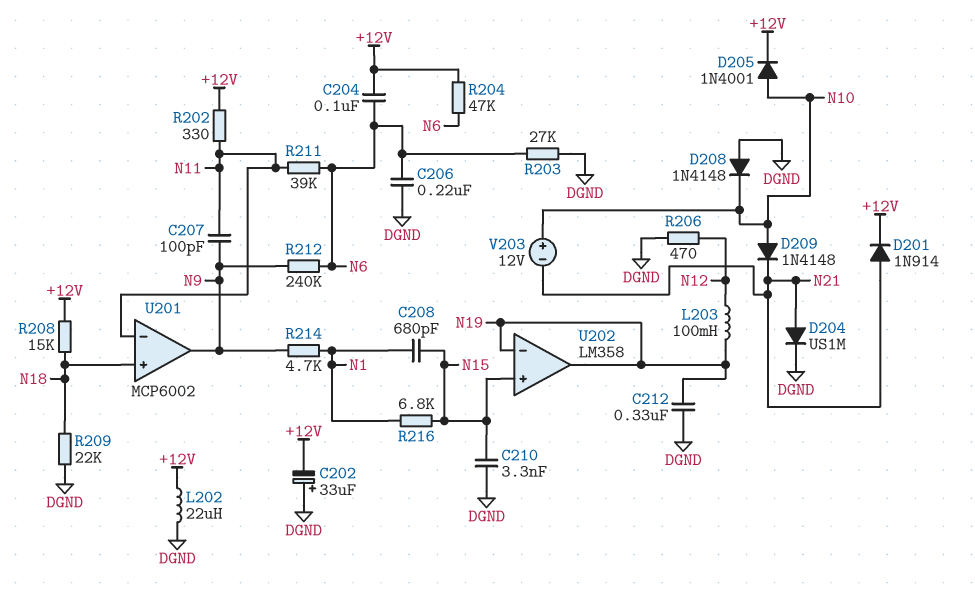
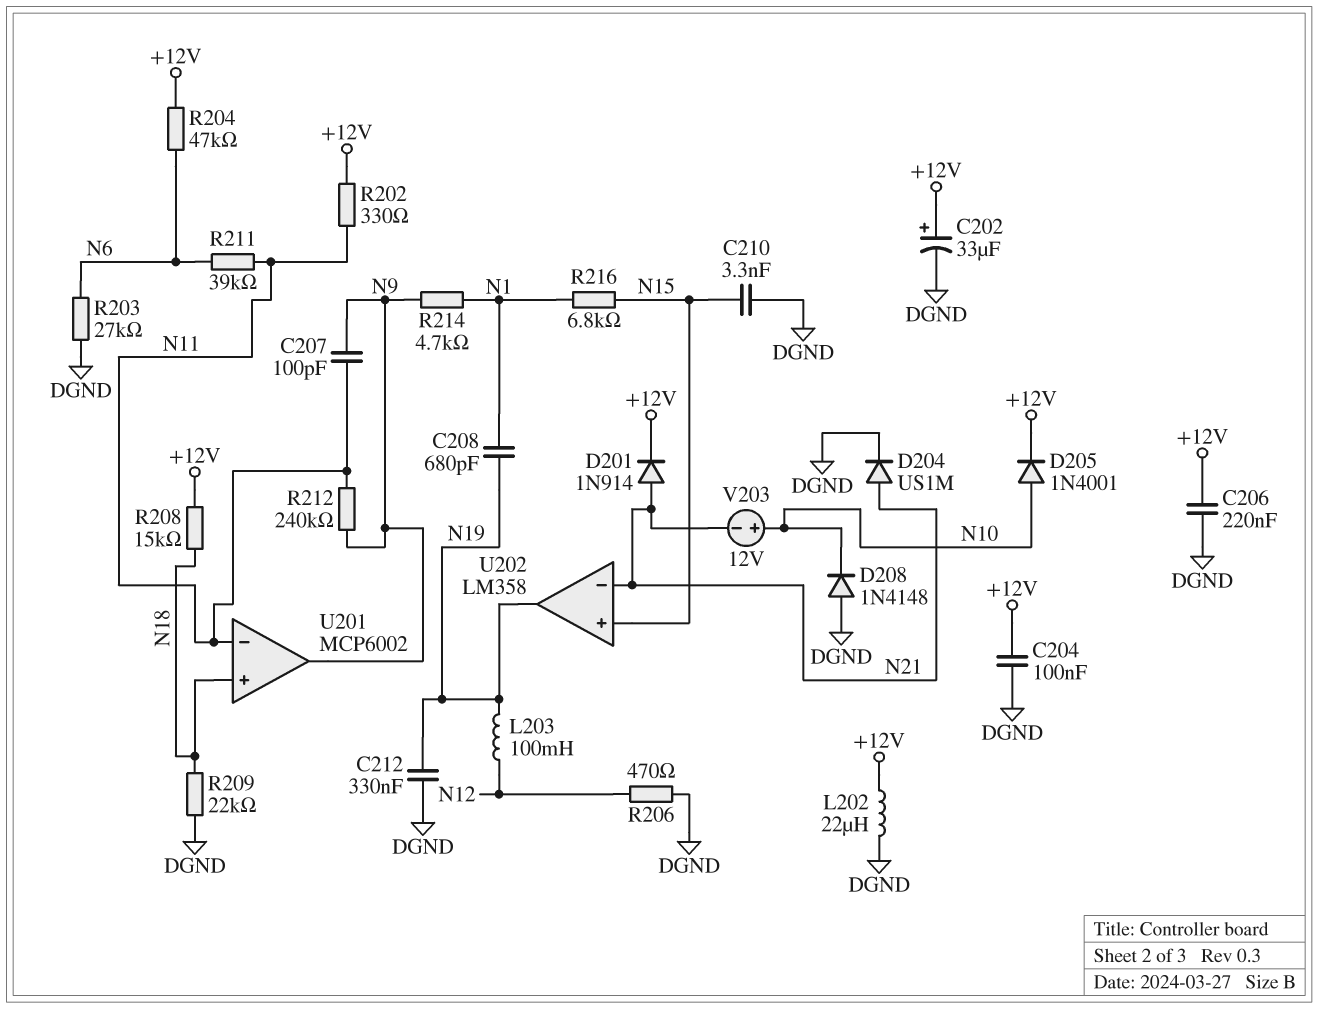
C202: 33uF (plus DGND, minus +12V) -> 33uF (plus +12V, minus DGND)
C204: 100nF (+12V, N6) -> 100nF (+12V, DGND)
C206: 220nF (DGND, N6) -> 220nF (+12V, DGND)
C208: 680pF (N1, N15) -> 680pF (N1, N19)
D209: diode 1N4148 (A N10, K N21) -> none
R212: 240k (N6, N9) -> 240k (N9, N11)
U202 pin in-: N19 -> N21

